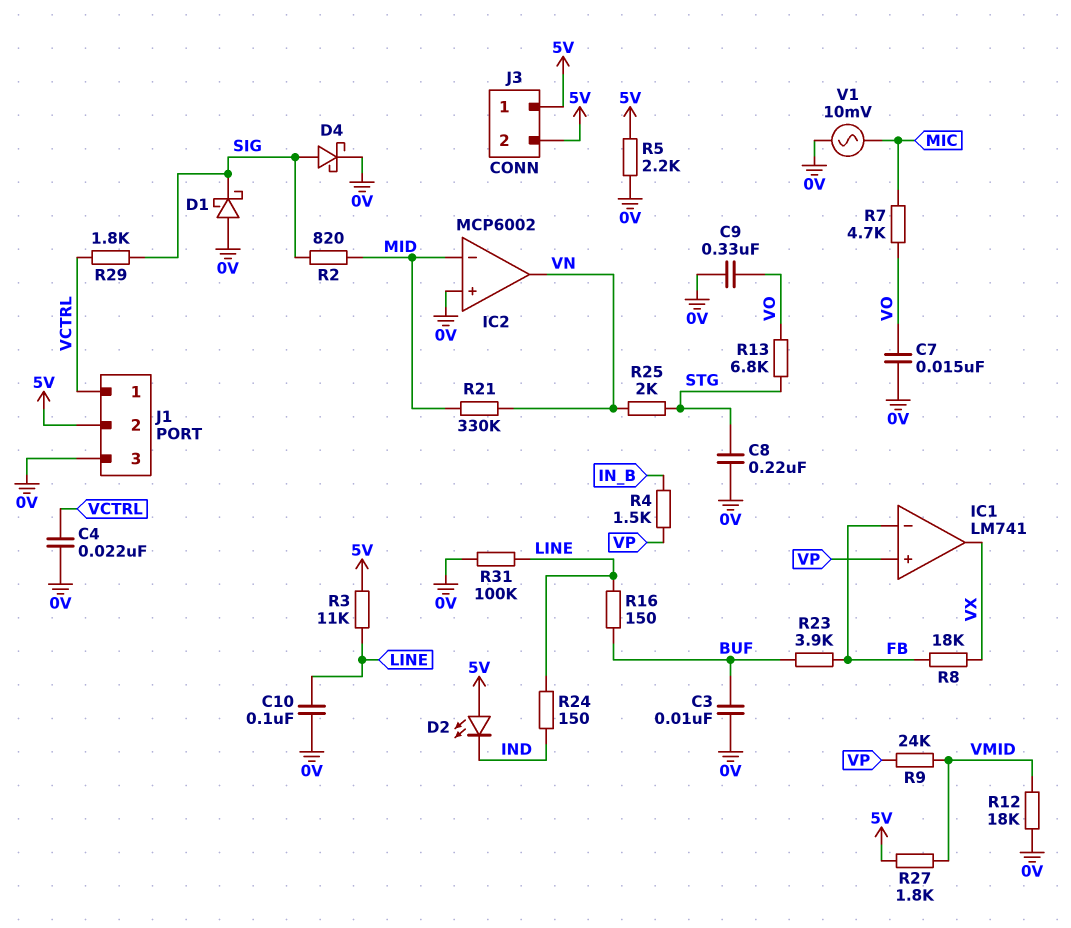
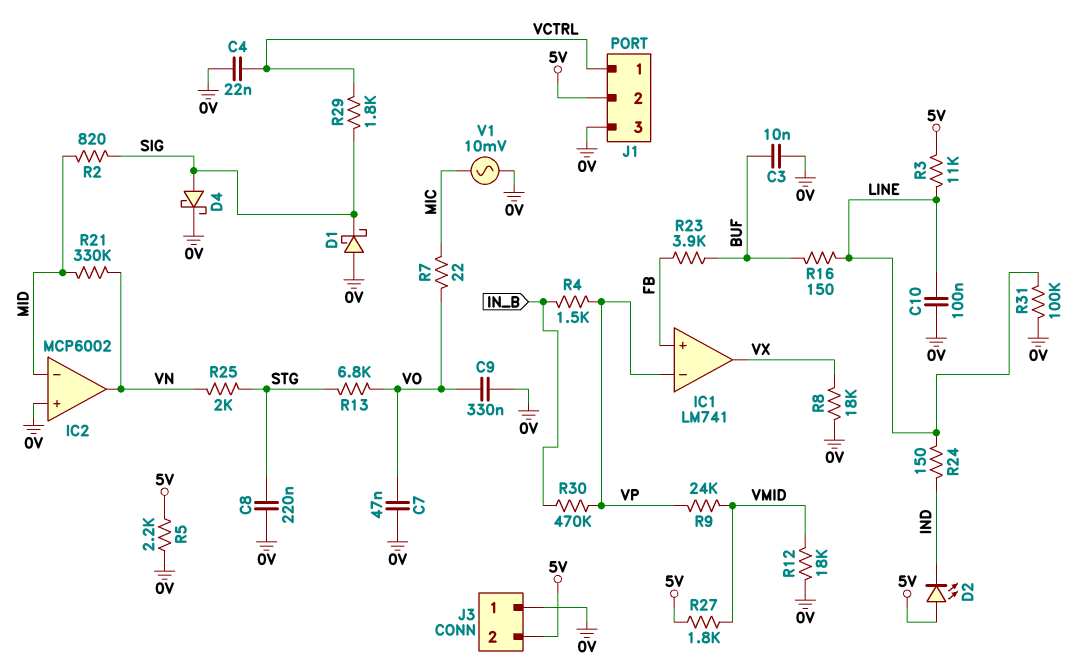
C7: 15nF (0V, VO) -> 47nF (0V, VO)
IC1 pin in+: VP -> FB
IC1 pin in-: FB -> VP
J3 pin 1: 5V -> 0V
R7: 4.7k (MIC, VO) -> 22 (MIC, VO)
R8: 18k (FB, VX) -> 18k (0V, VX)
R30: none -> 470k (IN_B, VP)

